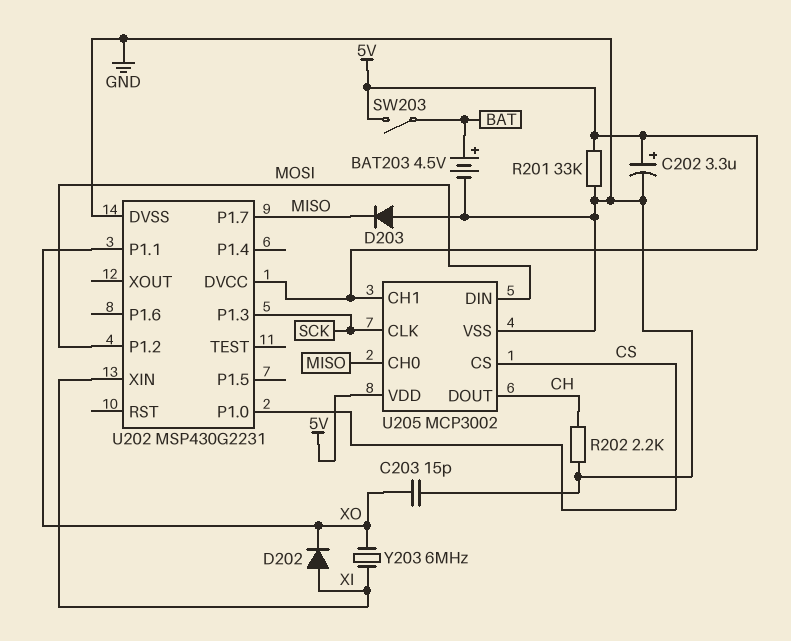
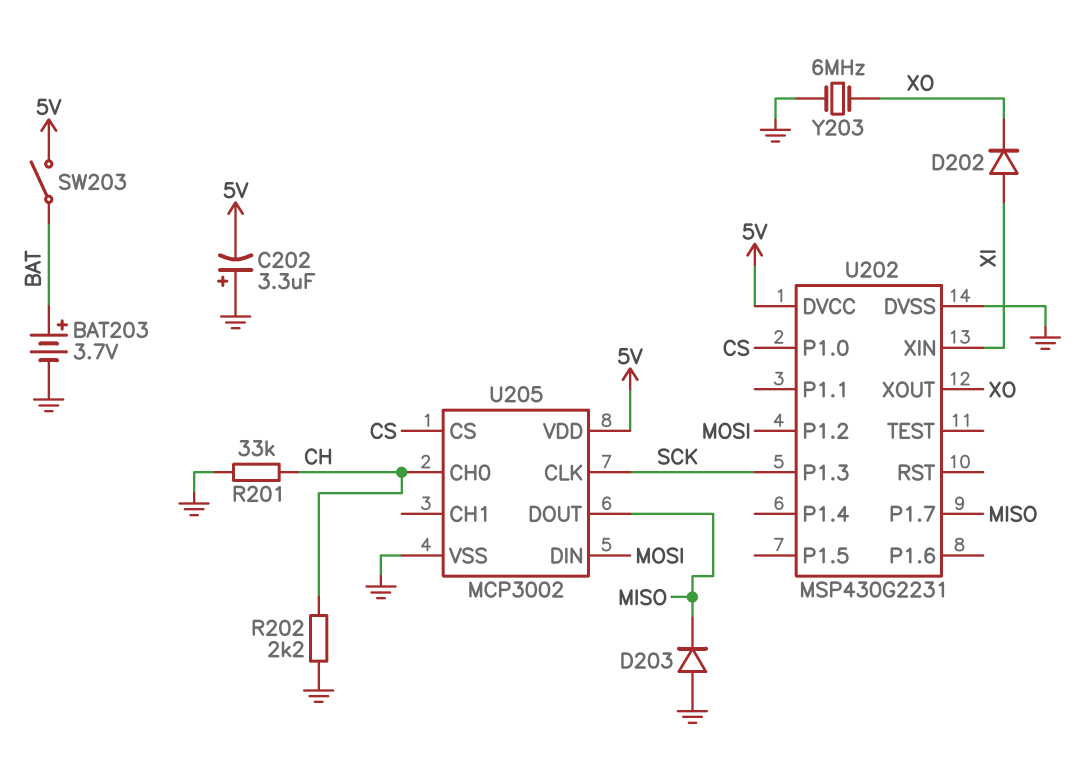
BAT203: 4.5V (plus BAT, minus GND) -> 3.7V (plus BAT, minus GND)
C202: 3.3uF (plus 5V, minus GND) -> 3.3uF (plus GND, minus 5V)
C203: 15pF (GND, XO) -> none
R201: 33k (5V, GND) -> 33k (CH, GND)
U202 pin P1.1: XO -> none
U202 pin XOUT: none -> XO
U205 pin CH0: MISO -> CH
U205 pin CH1: 5V -> none
U205 pin DOUT: CH -> MISO
Y203: 6MHz (XI, XO) -> 6MHz (GND, XO)

